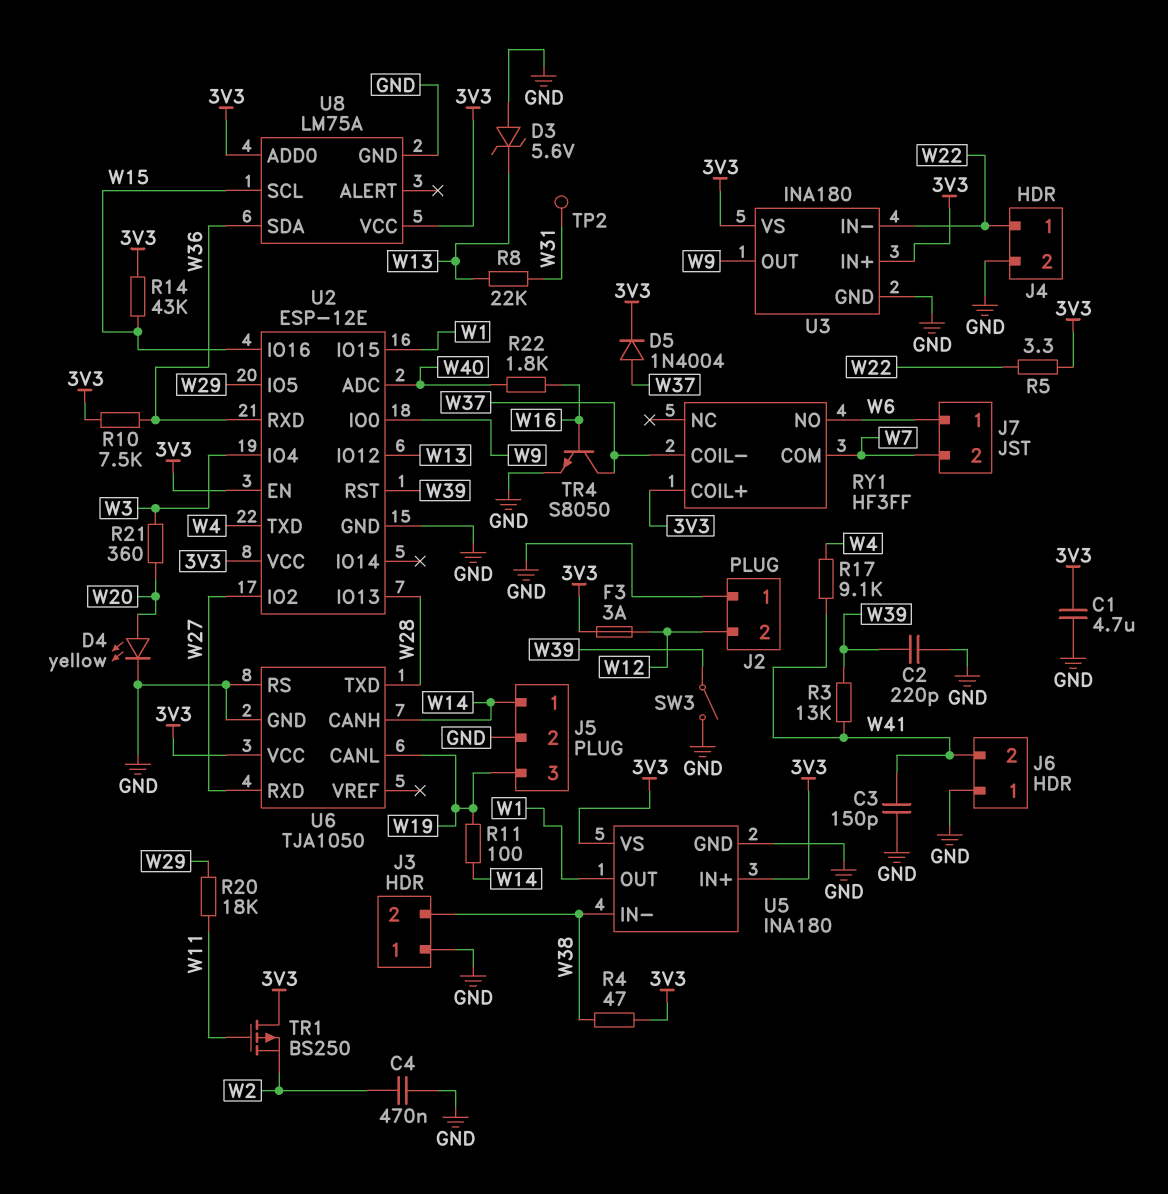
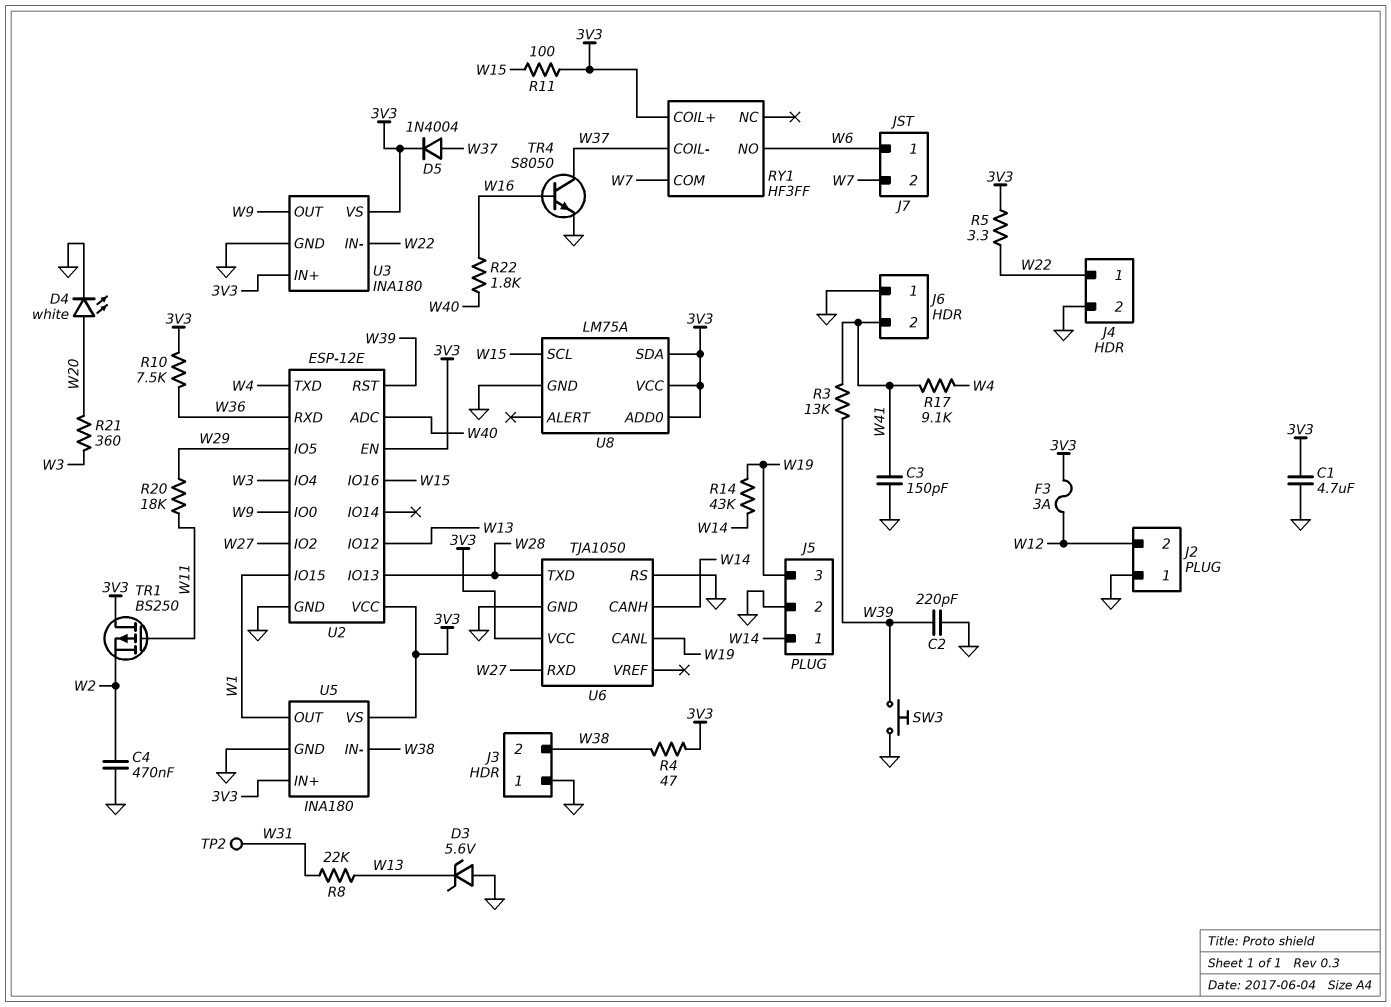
D4: LED yellow (A W20, K GND) -> LED white (A W20, K GND)
R11: 100 (W14, W19) -> 100 (3V3, W15)
R14: 43k (3V3, W15) -> 43k (W14, W19)
SW3: switch (GND, W39) -> button (GND, W39)
U8 pin SDA: W36 -> 3V3

